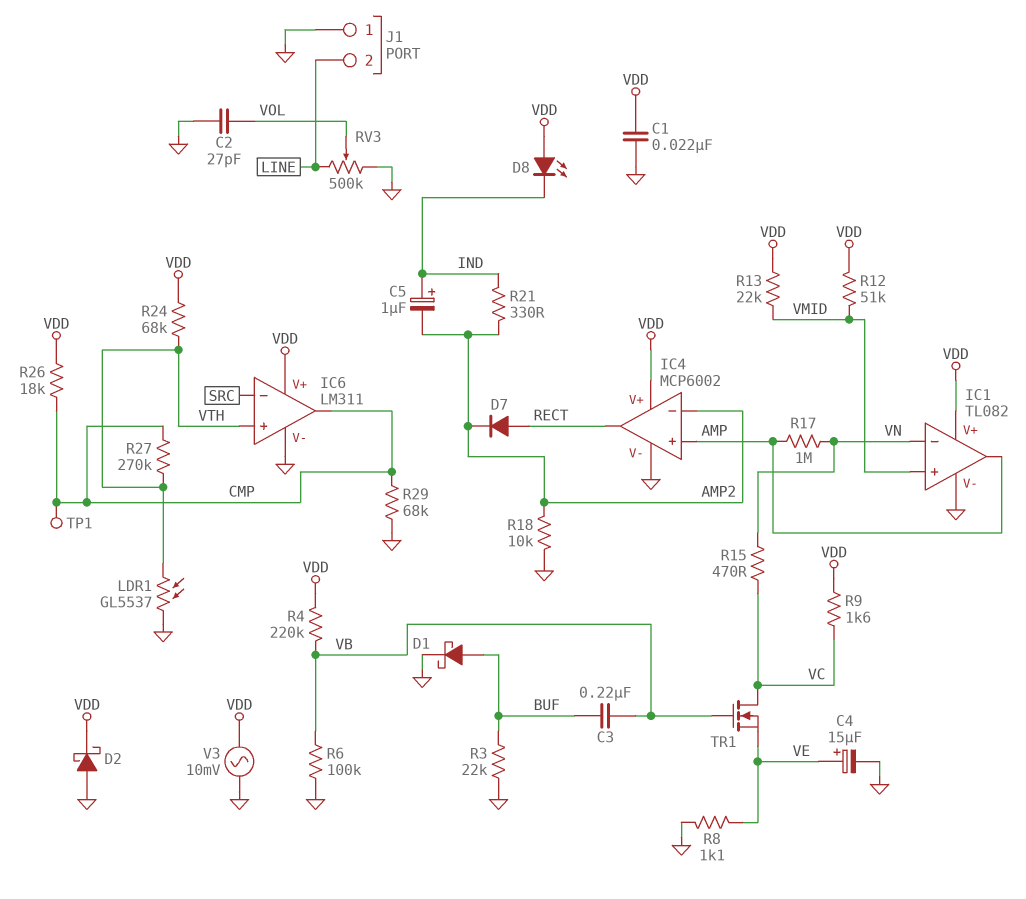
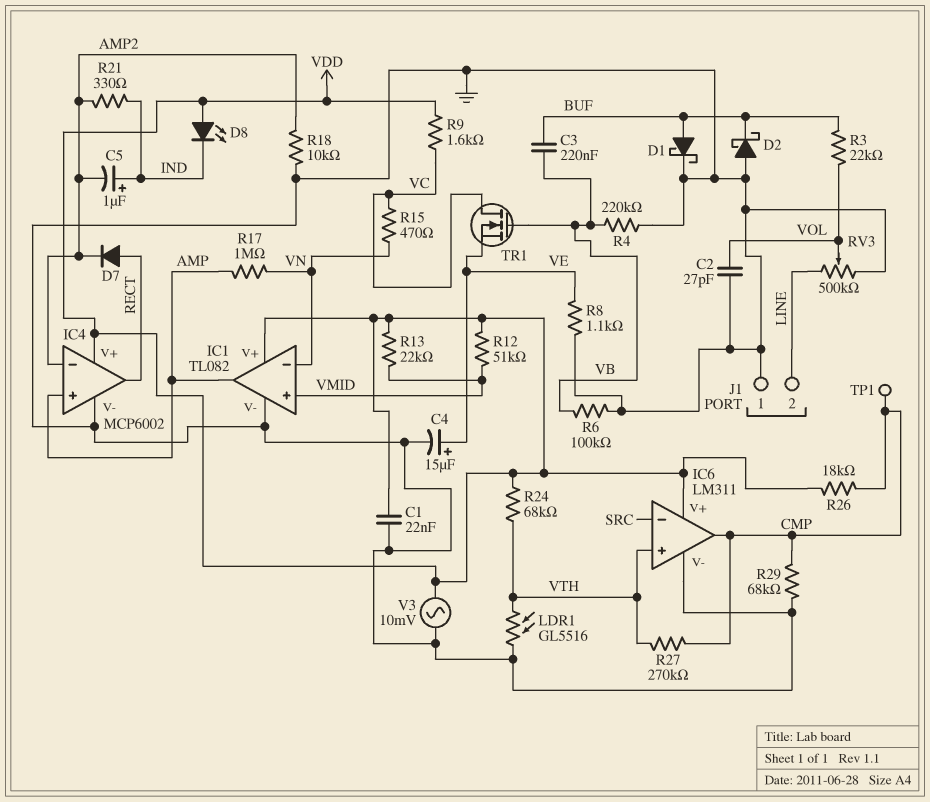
D2: schottky (A GND, K VDD) -> schottky (A GND, K BUF)
LDR1: GL5537 (GND, VTH) -> GL5516 (GND, VTH)
R3: 22k (BUF, GND) -> 22k (BUF, VOL)
R4: 220k (VB, VDD) -> 220k (GND, VB)

